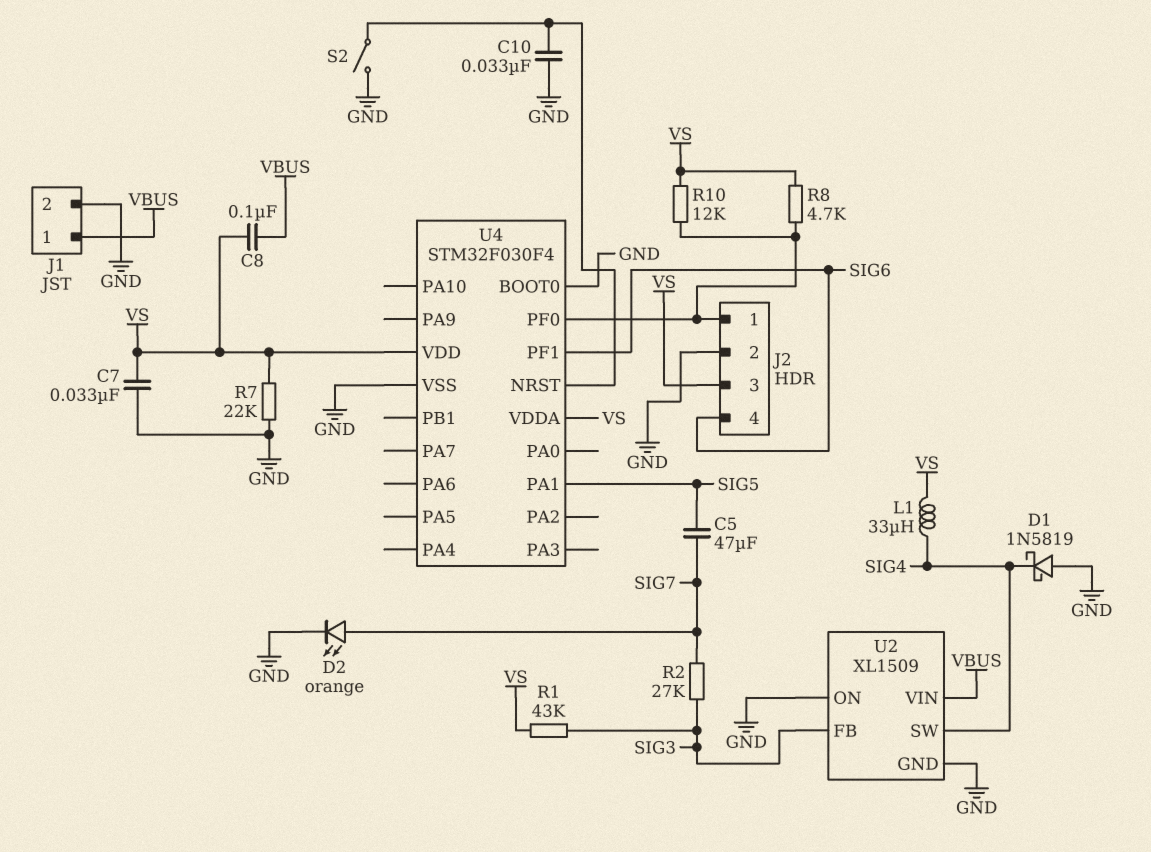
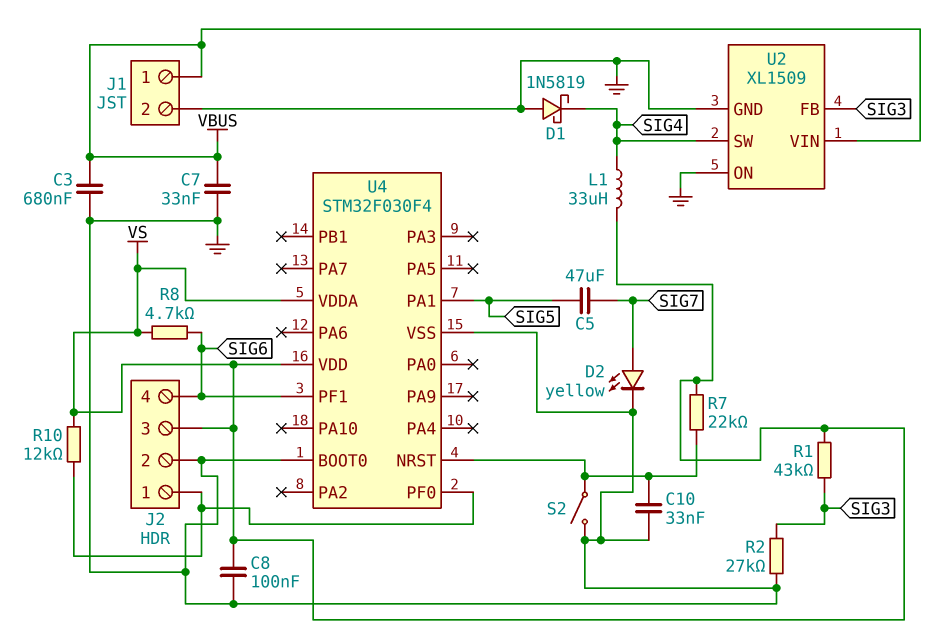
C3: none -> 680nF (GND, VBUS)
C7: 33nF (GND, VS) -> 33nF (GND, VBUS)
C8: 100nF (VBUS, VS) -> 100nF (GND, VS)
D2: LED orange (A SIG7, K GND) -> LED yellow (A SIG7, K GND)
R2: 27k (SIG3, SIG7) -> 27k (GND, SIG3)
R7: 22k (GND, VS) -> 22k (U4/NRST, VS)
R8: 4.7k (J2/1, VS) -> 4.7k (SIG6, VS)

